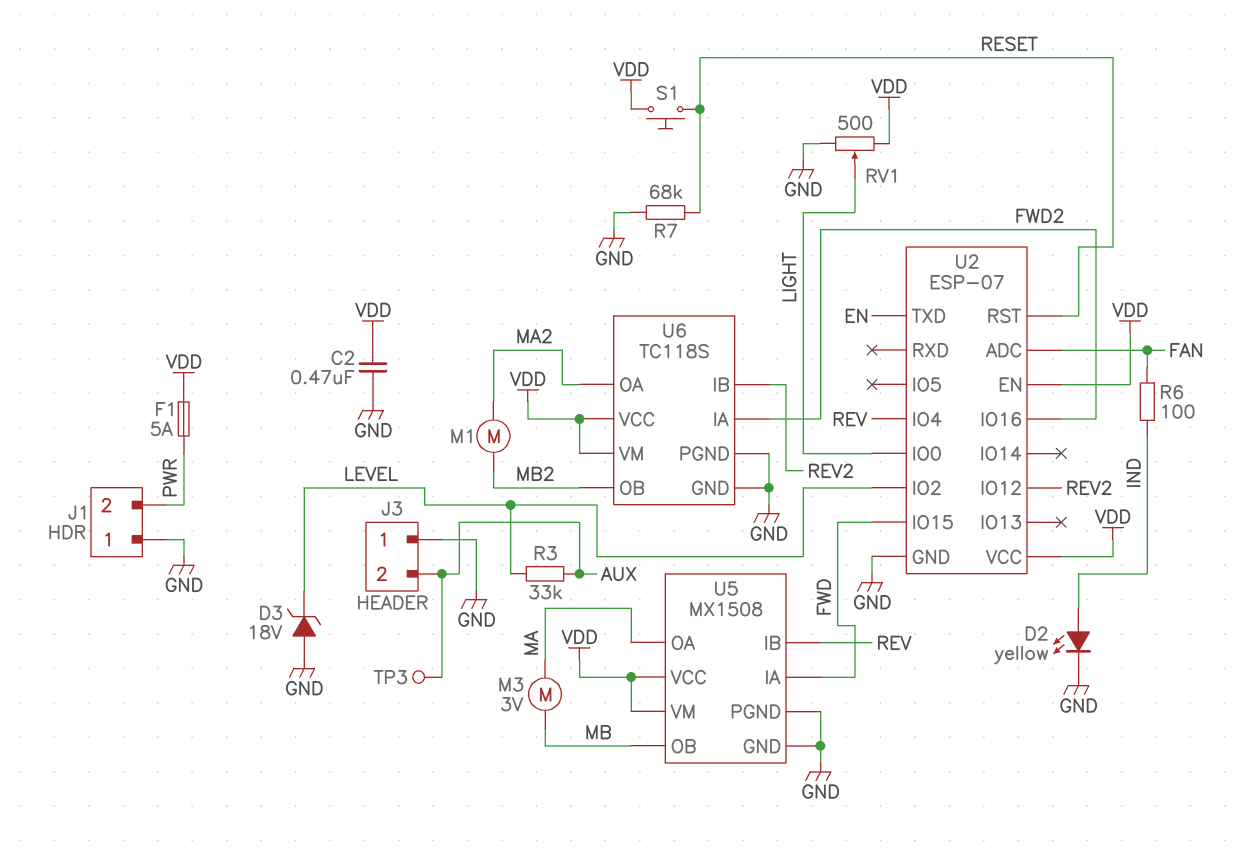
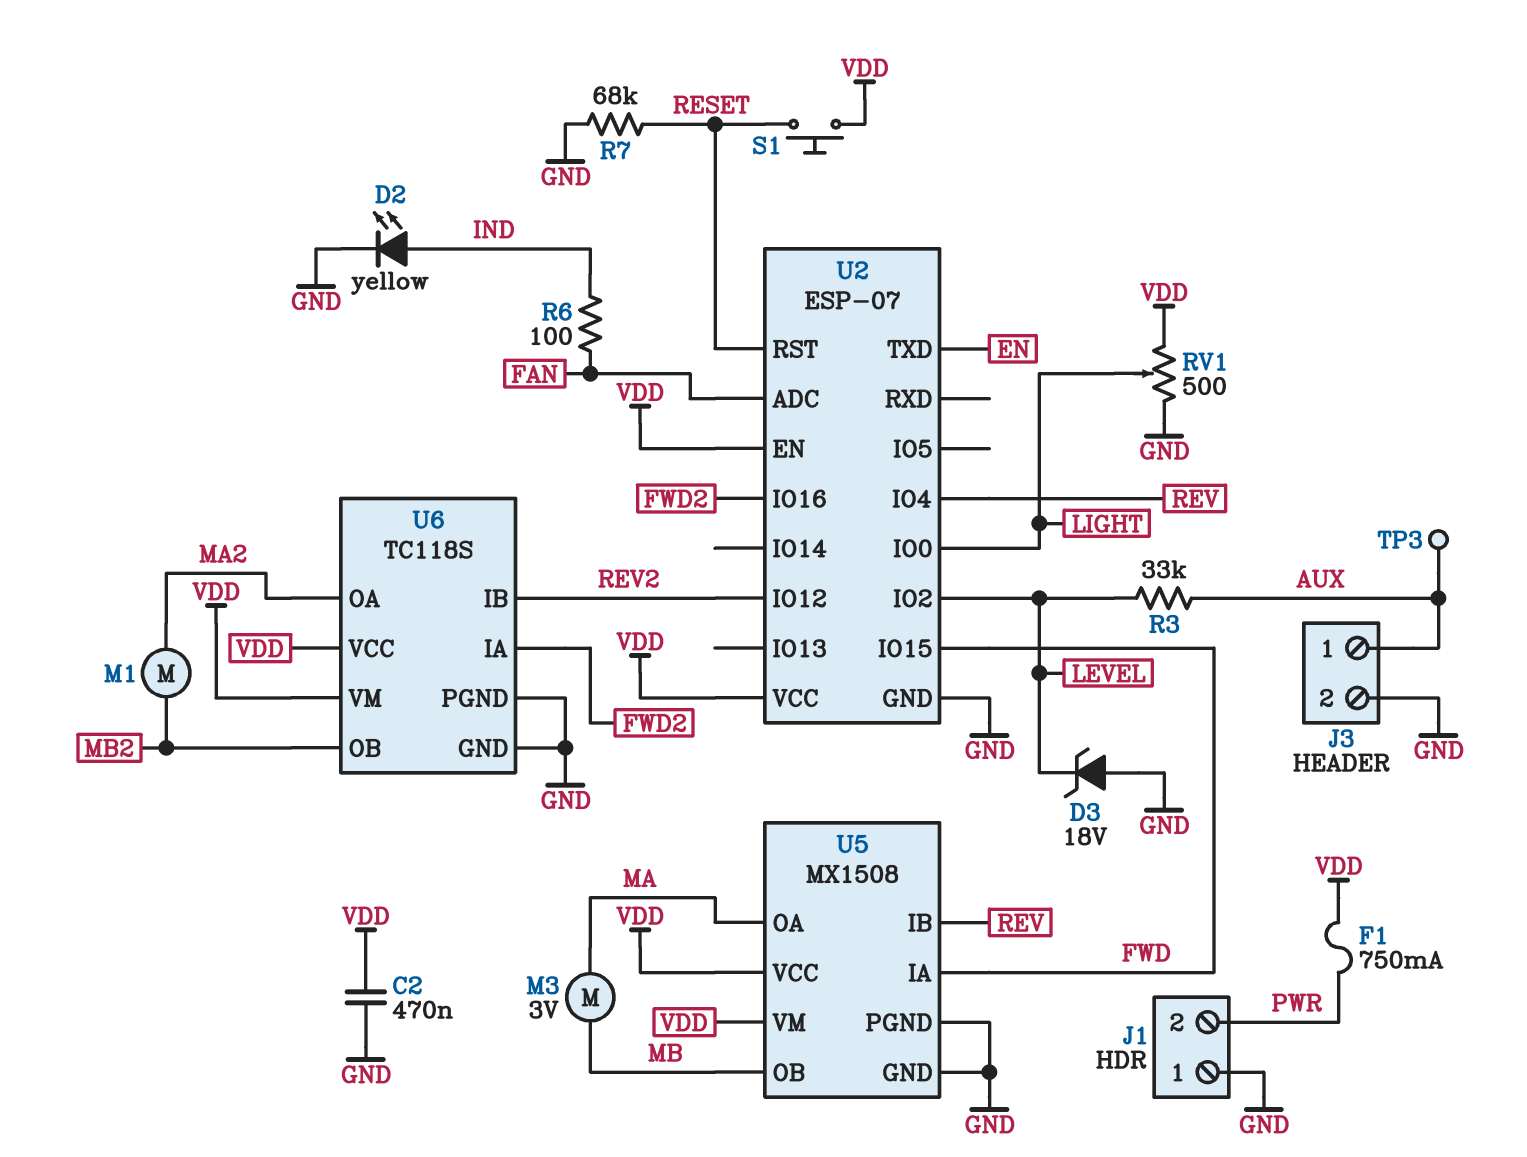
F1: 5A (PWR, VDD) -> 750mA (PWR, VDD)
J3 pin 1: GND -> AUX
J3 pin 2: AUX -> GND

